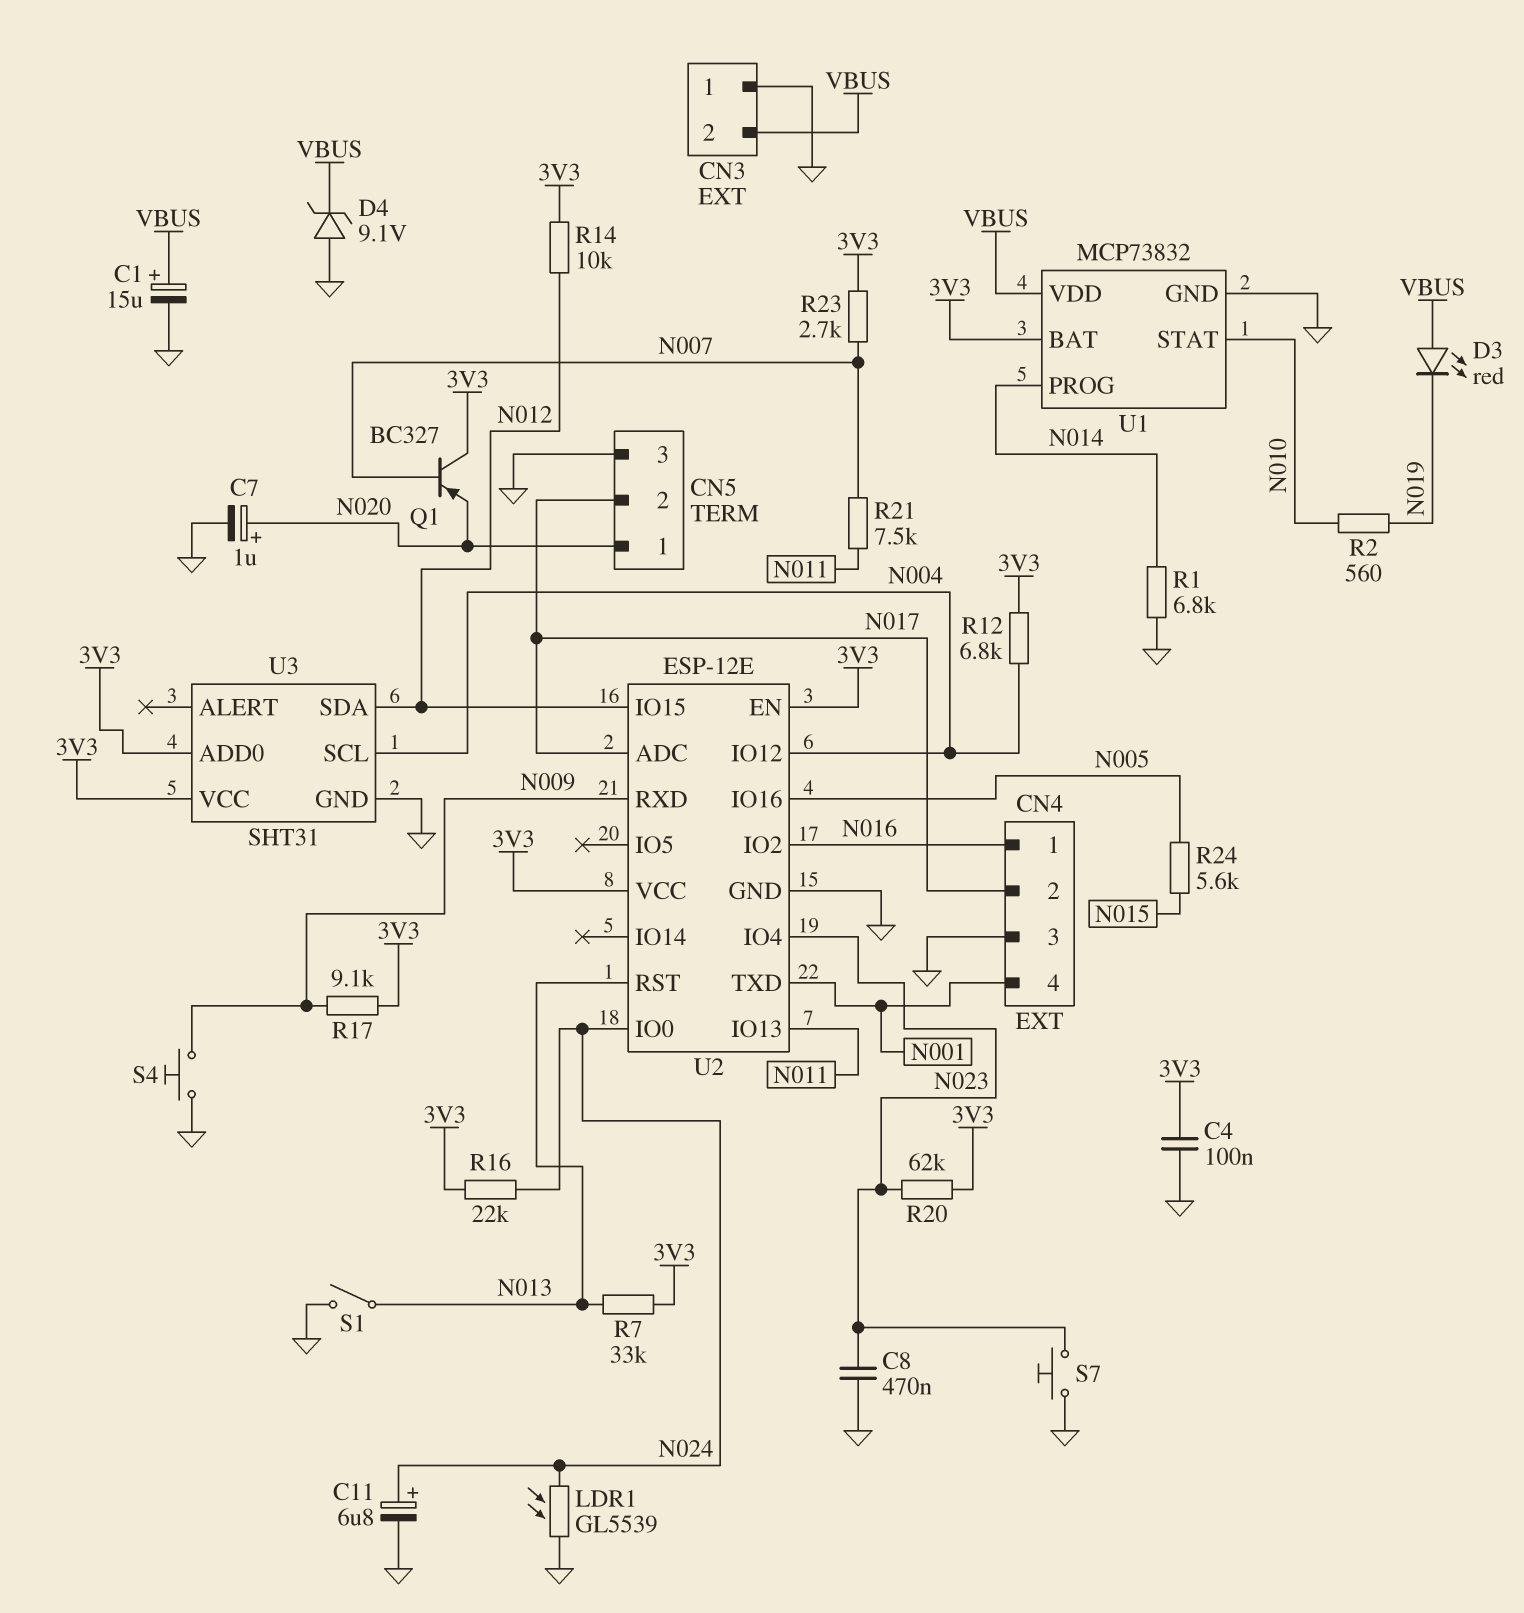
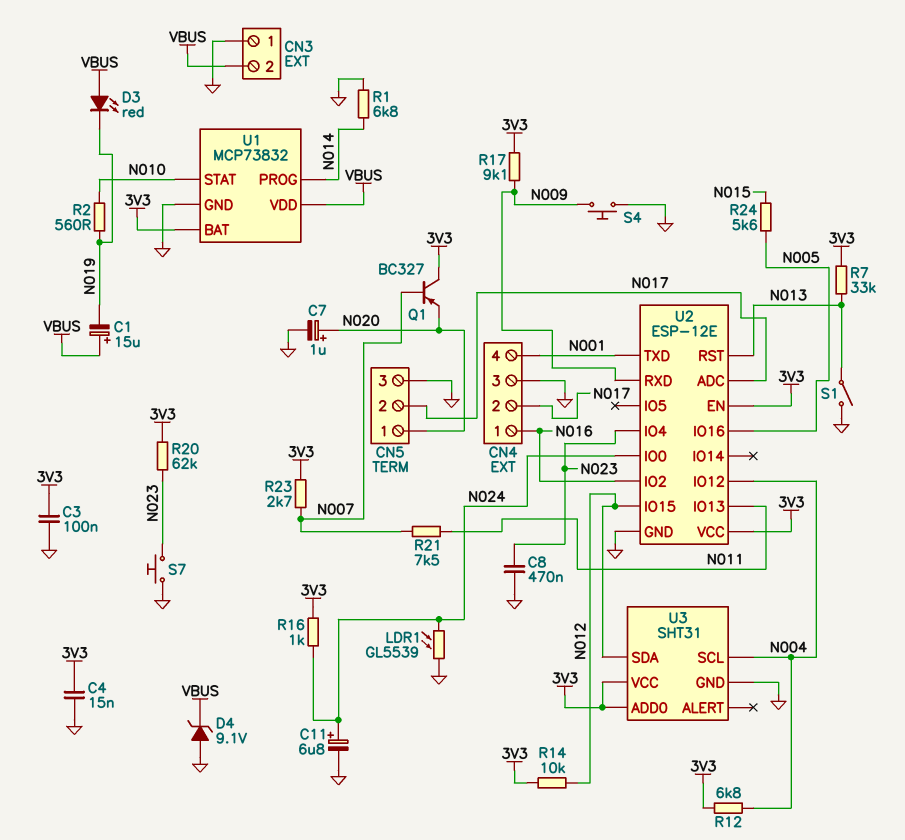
C1: 15uF (plus VBUS, minus GND) -> 15uF (plus VBUS, minus N019)
C3: none -> 100nF (3V3, GND)
C4: 100nF (3V3, GND) -> 15nF (3V3, GND)
R16: 22k (3V3, N024) -> 1k (3V3, N024)

